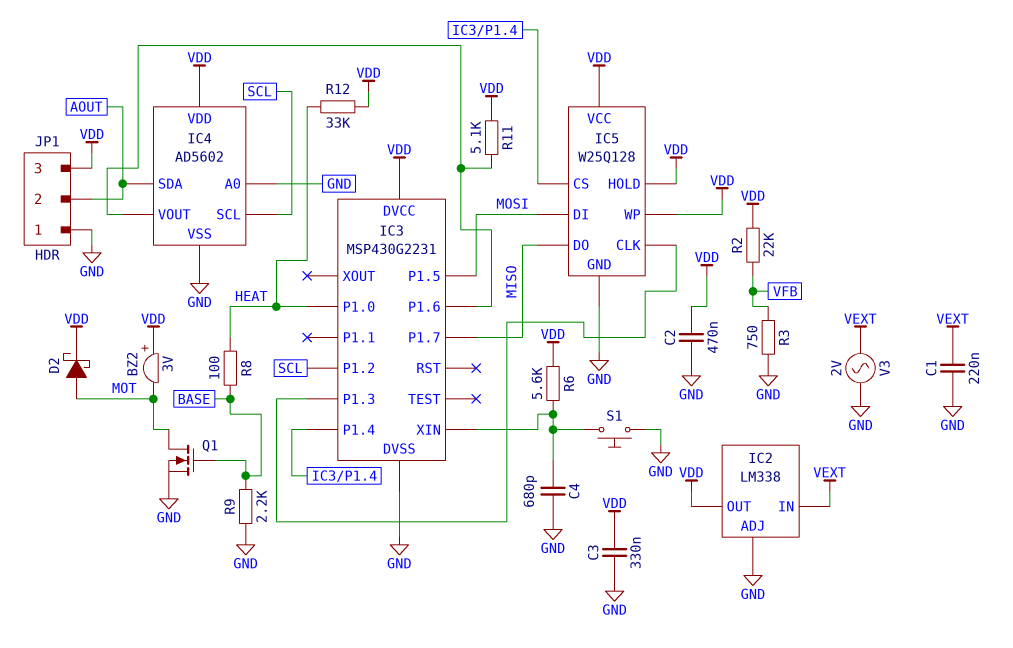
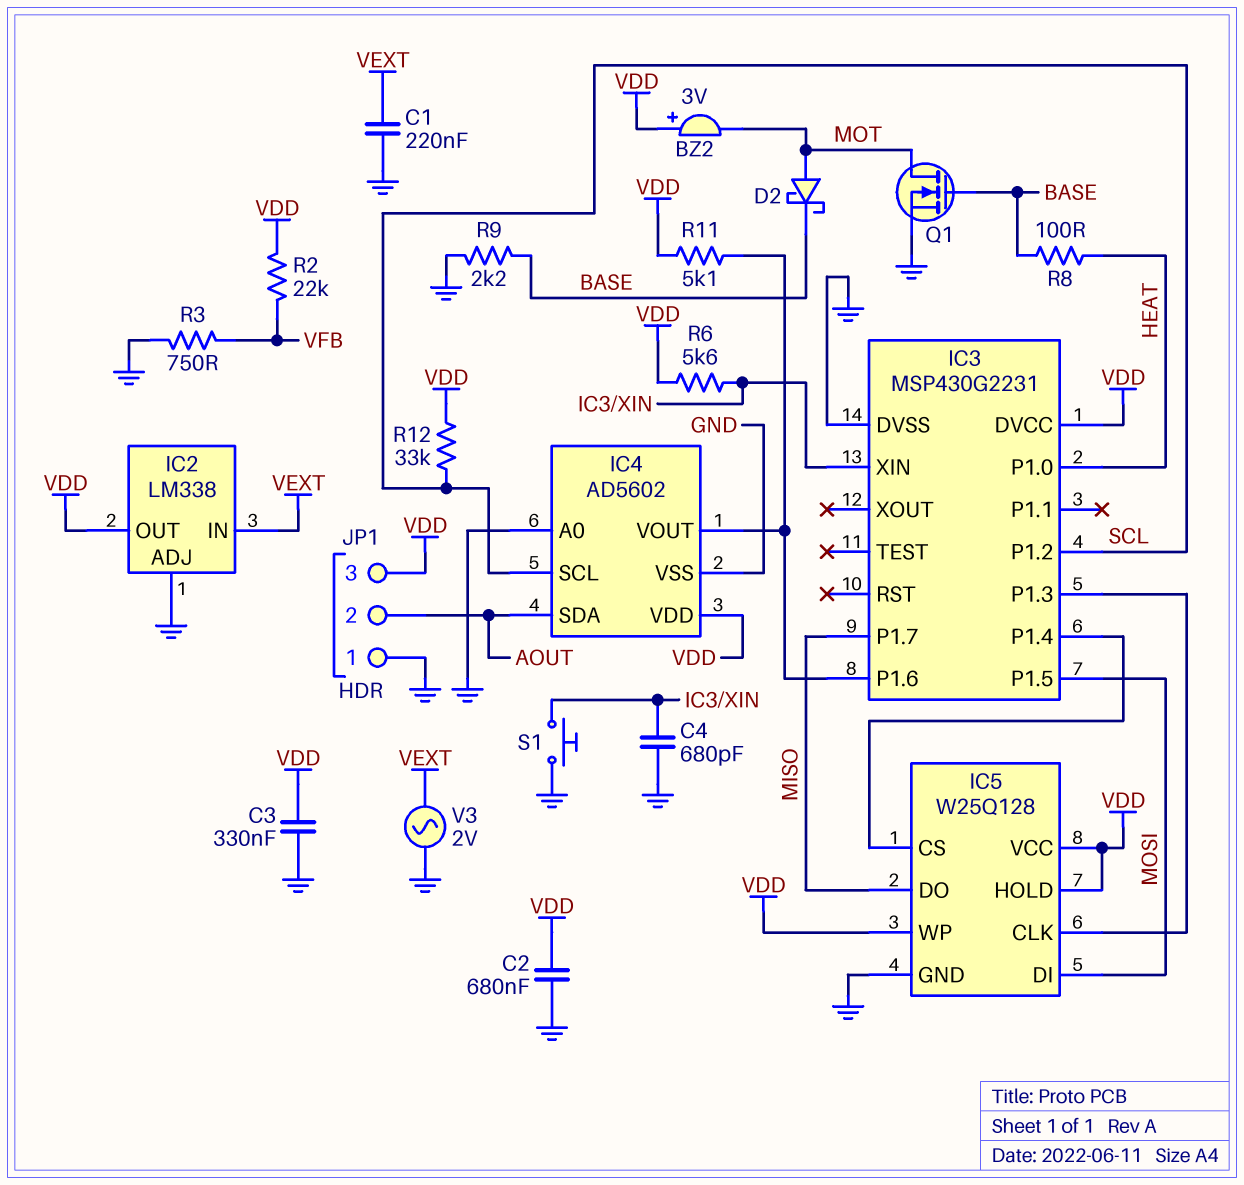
C2: 470nF (GND, VDD) -> 680nF (GND, VDD)
D2: schottky (A MOT, K VDD) -> schottky (A MOT, K BASE)
R12: 33k (HEAT, VDD) -> 33k (SCL, VDD)

